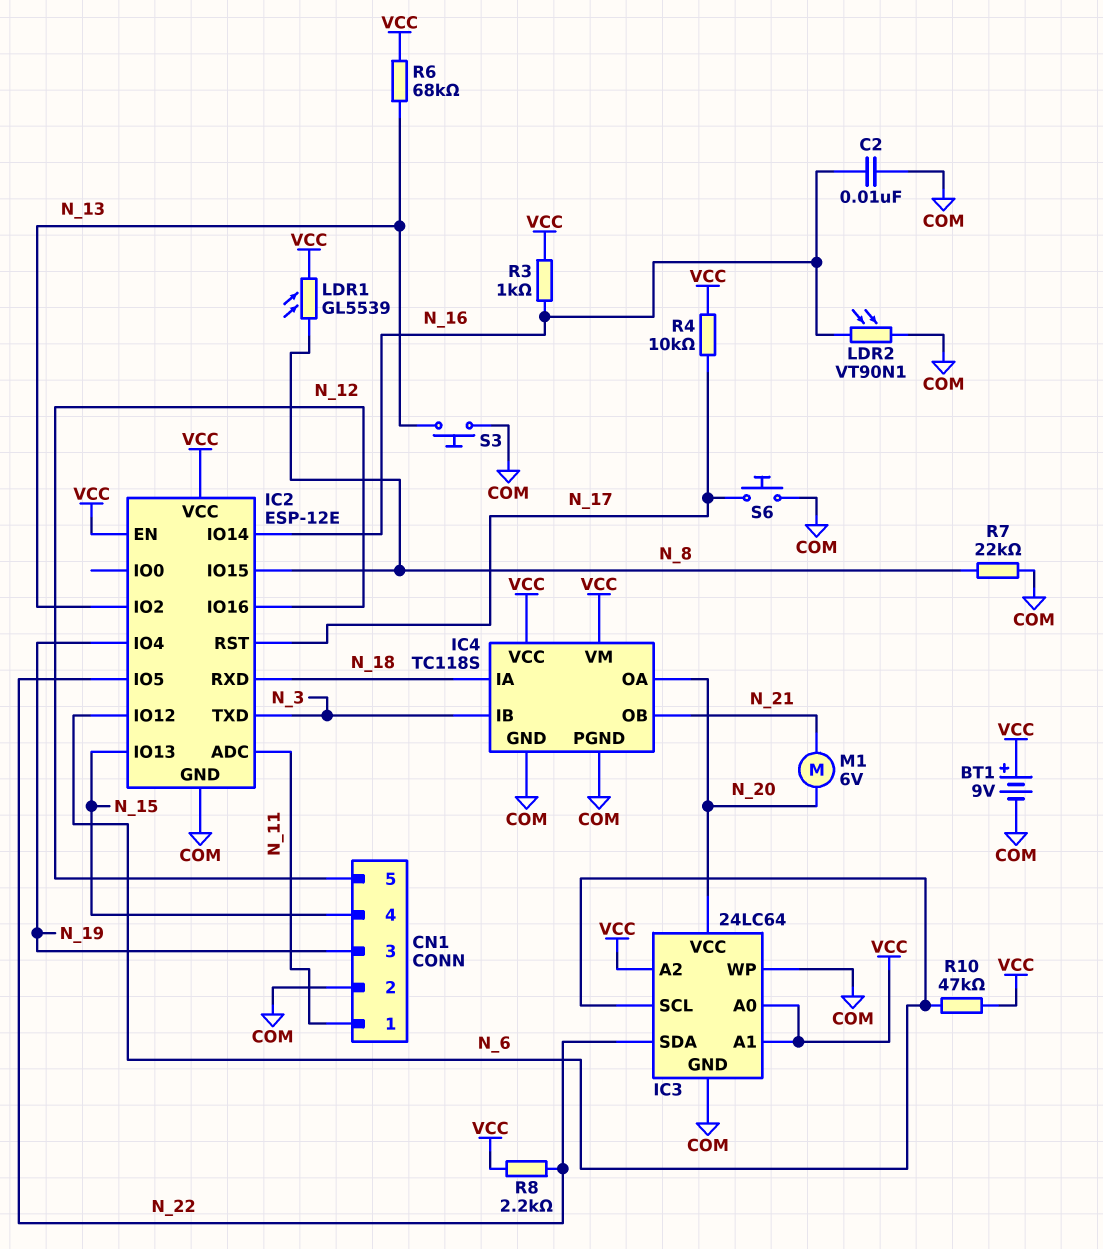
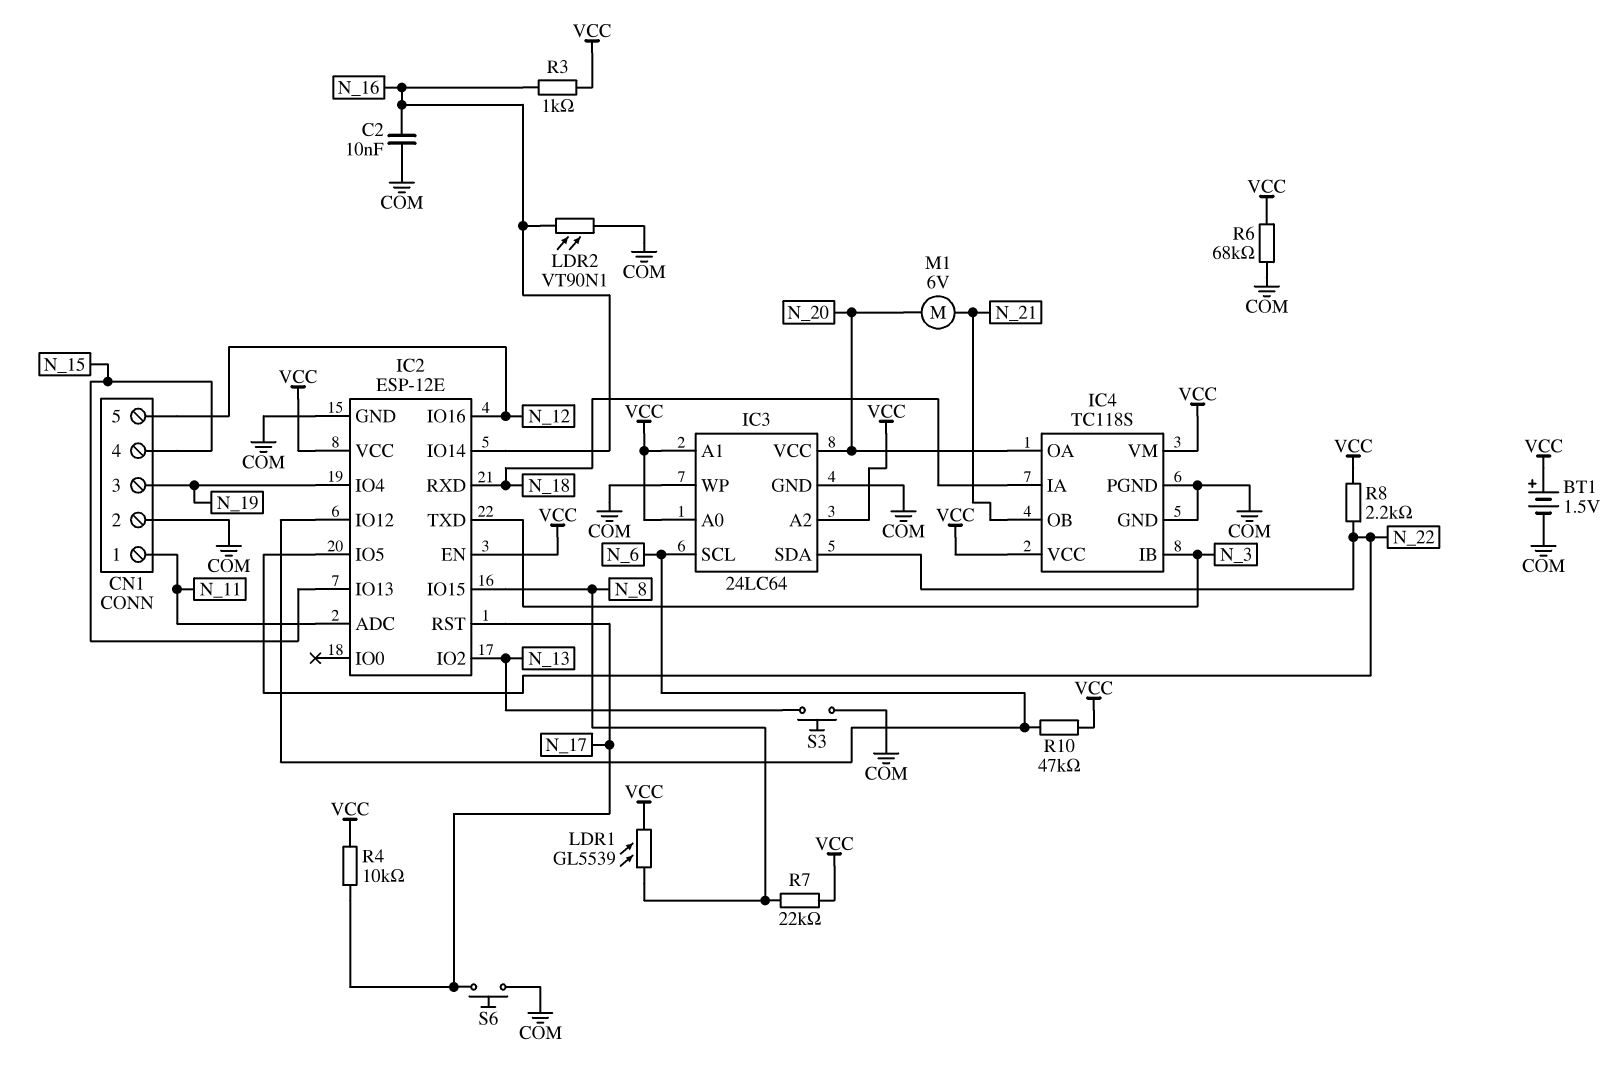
BT1: 9V (plus VCC, minus COM) -> 1.5V (plus VCC, minus COM)
R6: 68k (N_13, VCC) -> 68k (COM, VCC)
R7: 22k (COM, N_8) -> 22k (N_8, VCC)

